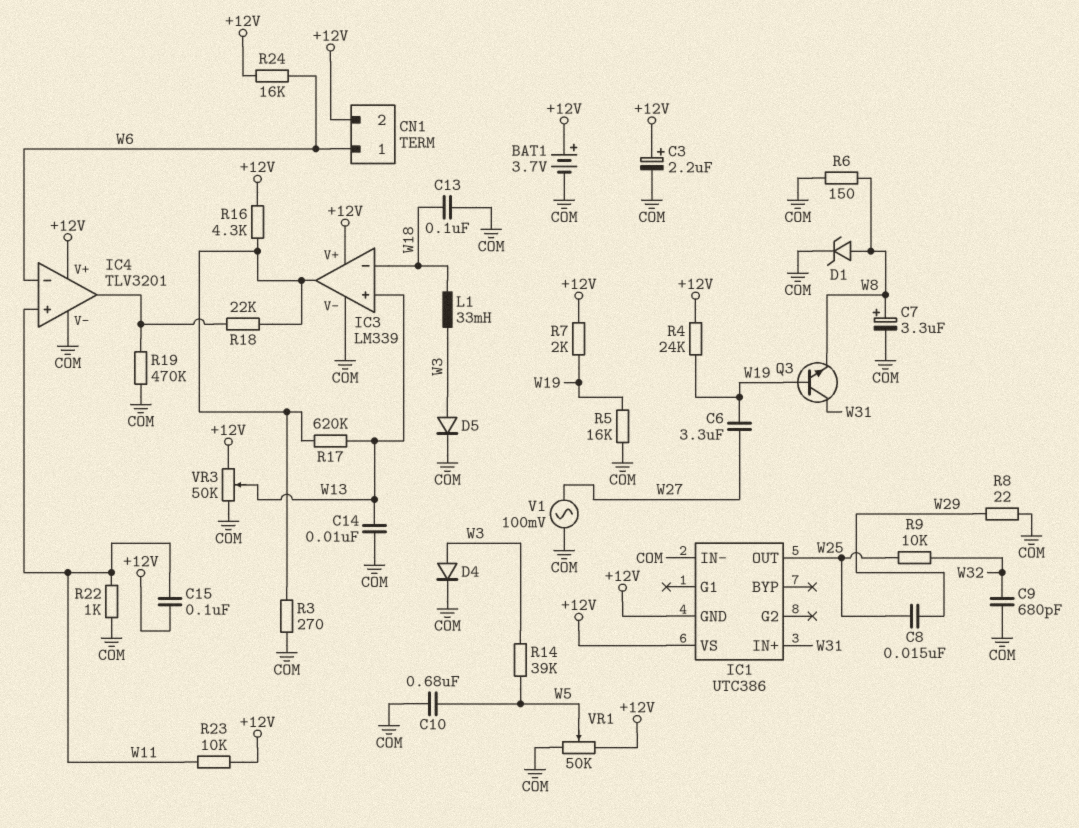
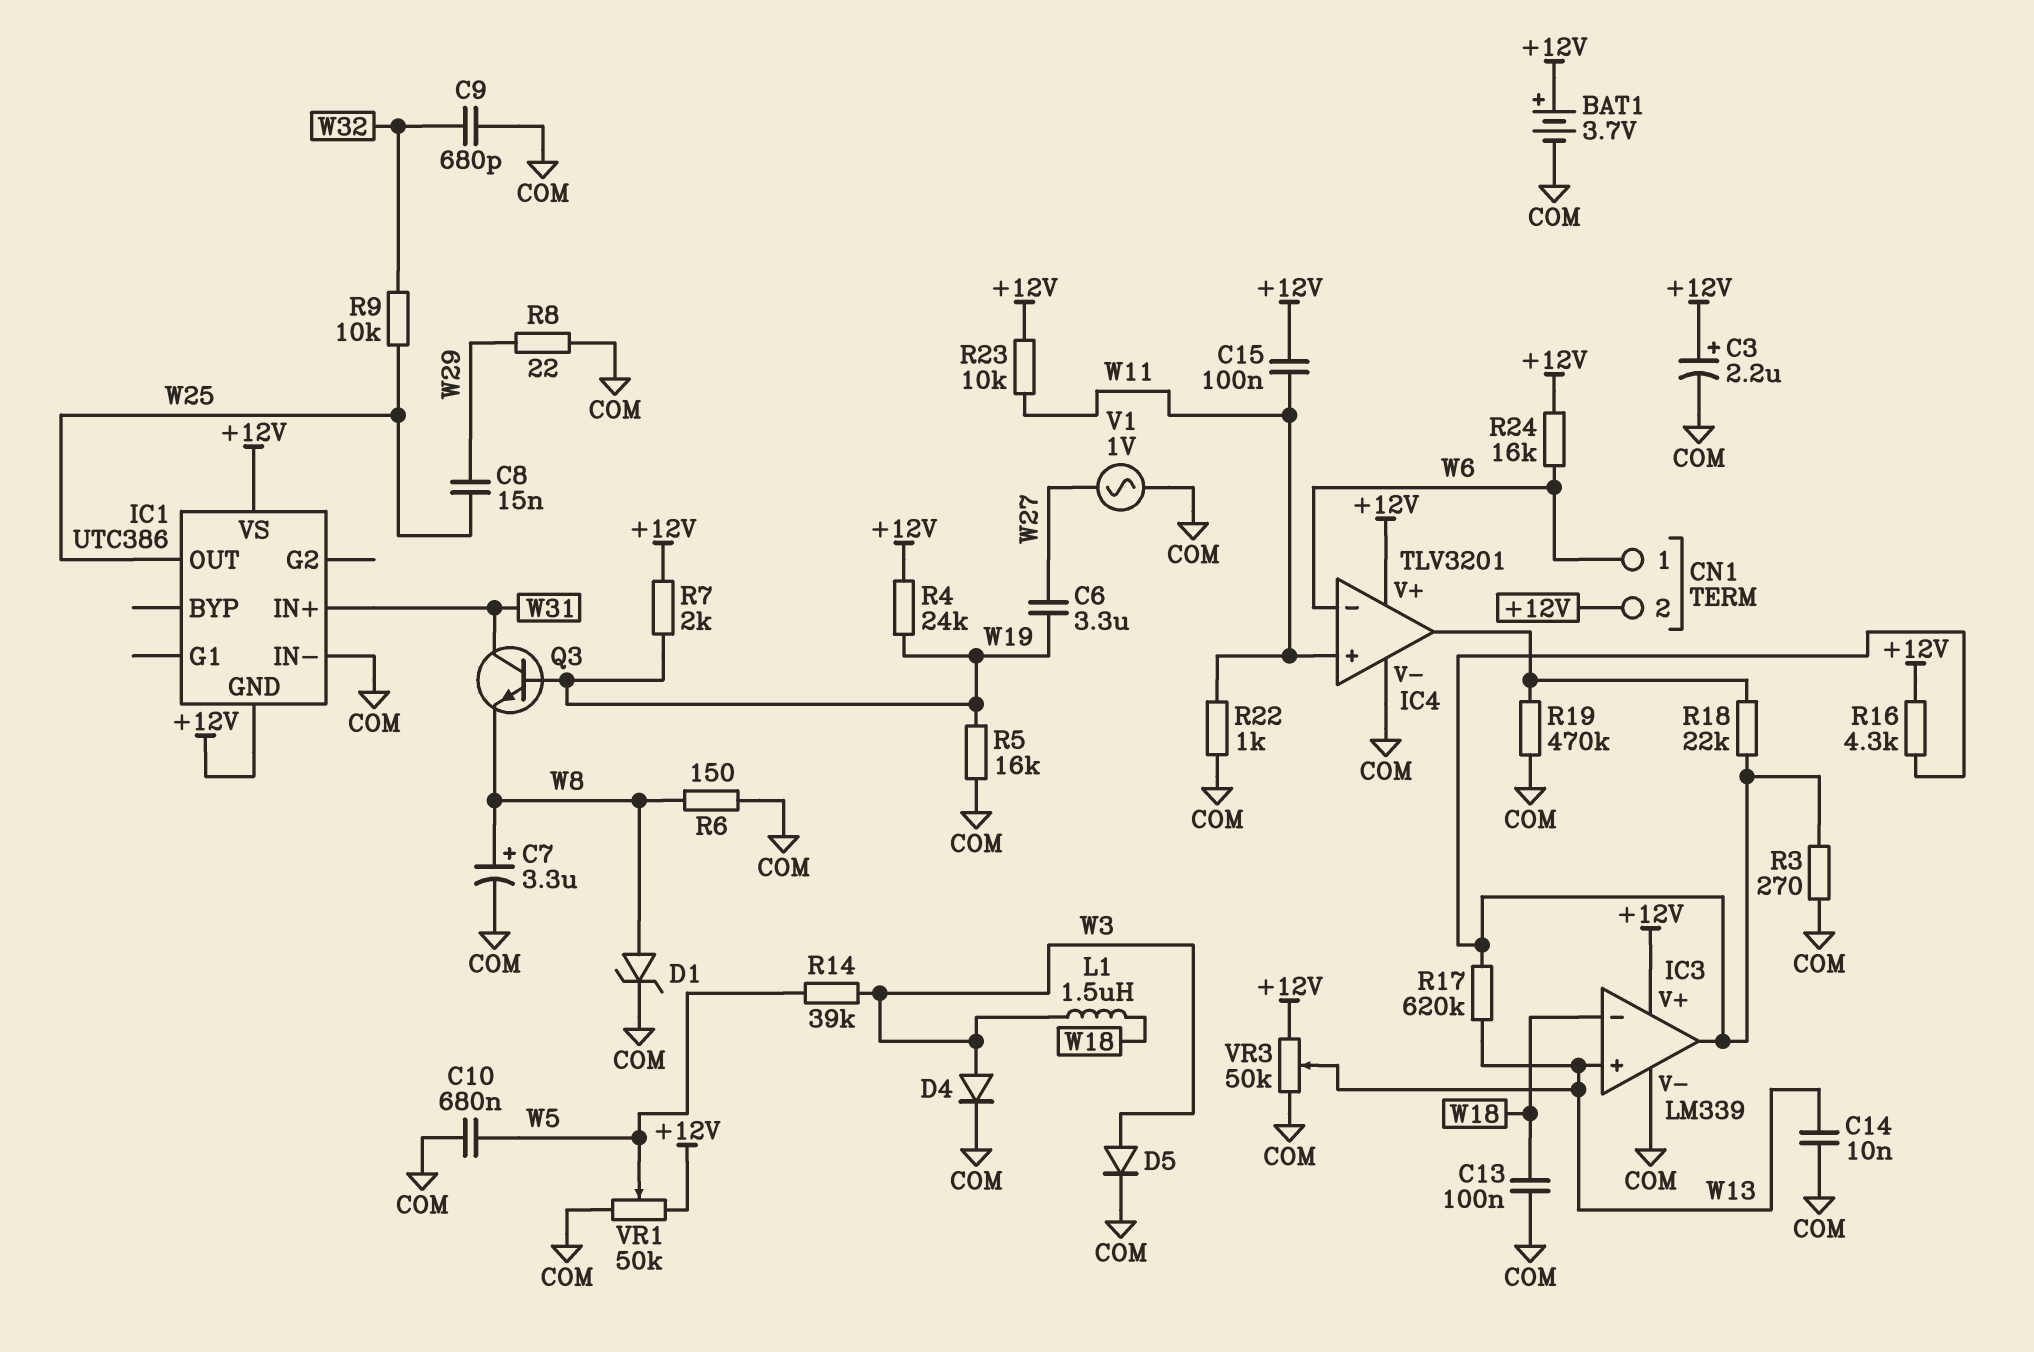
L1: 33mH (W3, W18) -> 1.5uH (W3, W18)
V1: AC 100mV (COM, W27) -> AC 1V (COM, W27)

